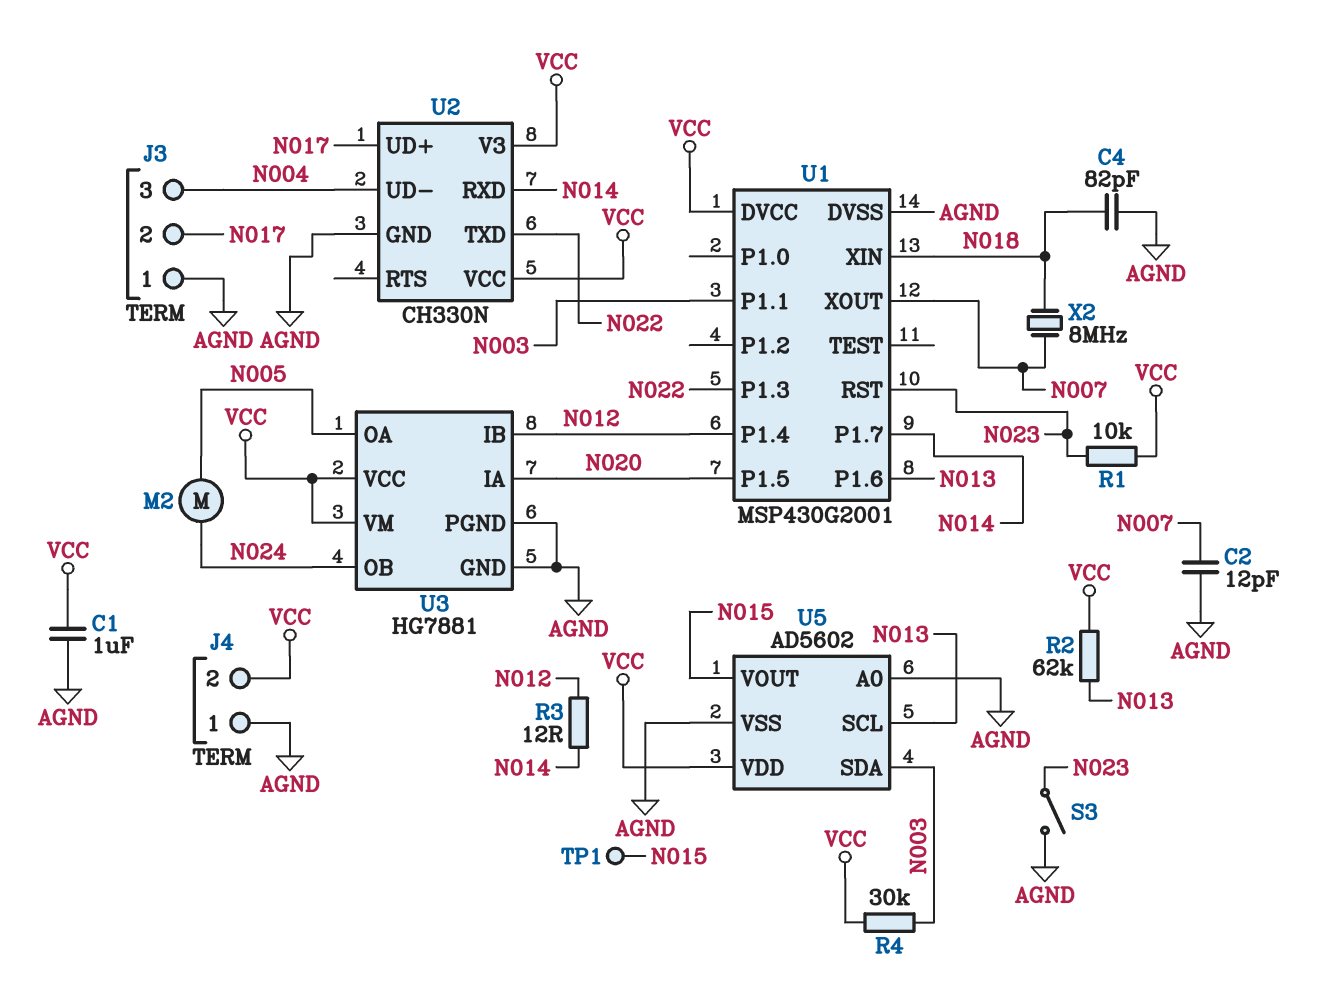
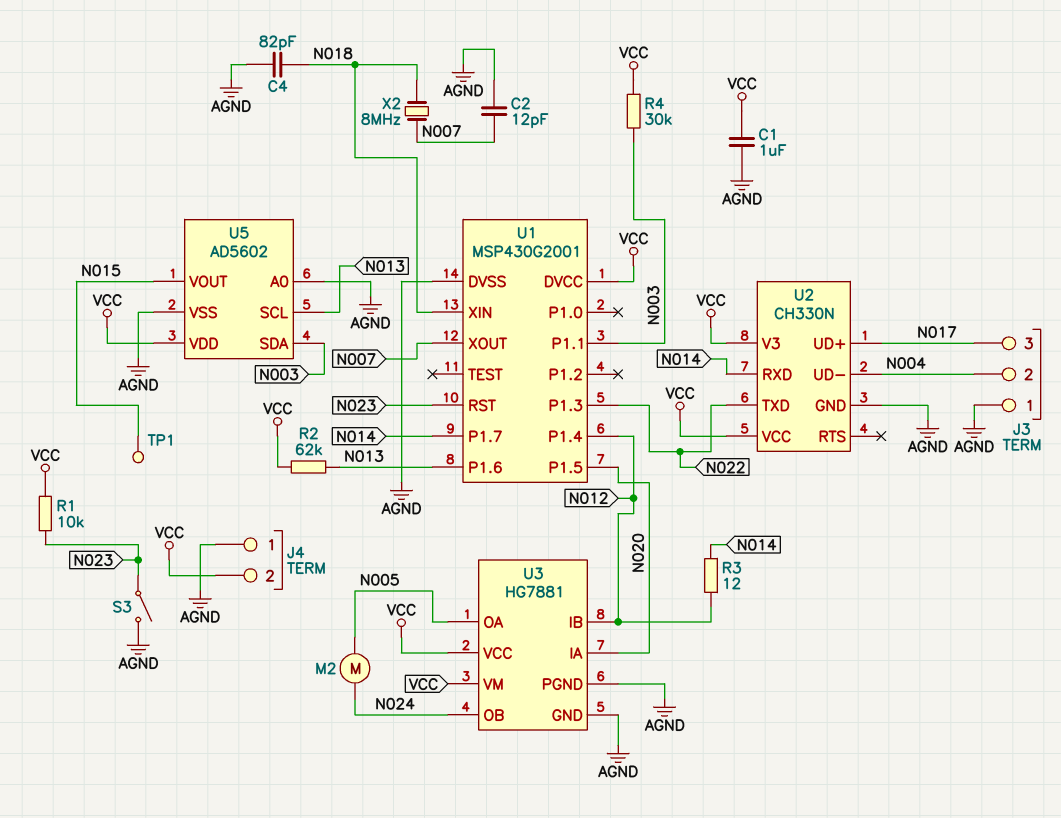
J3 pin 2: N017 -> N004
J3 pin 3: N004 -> N017

